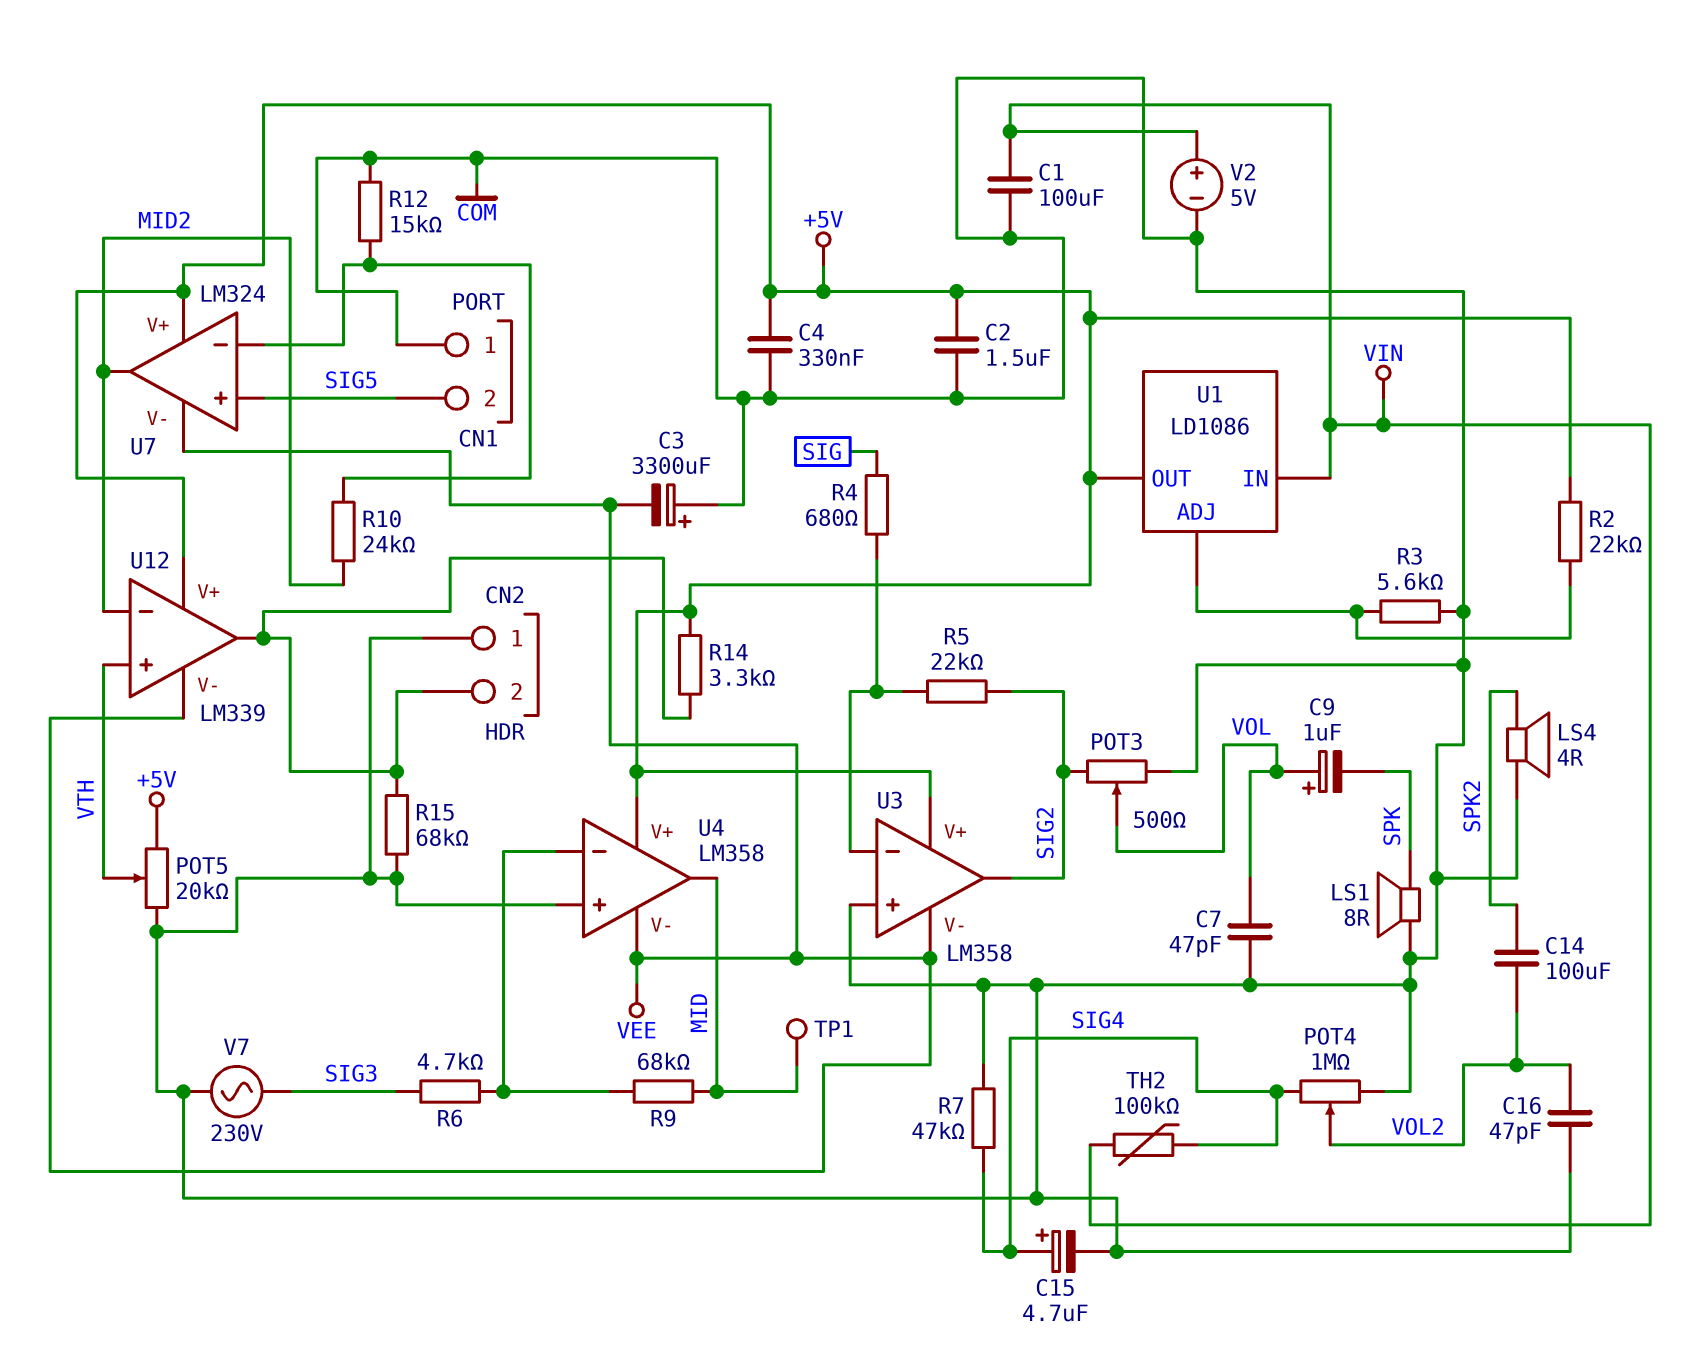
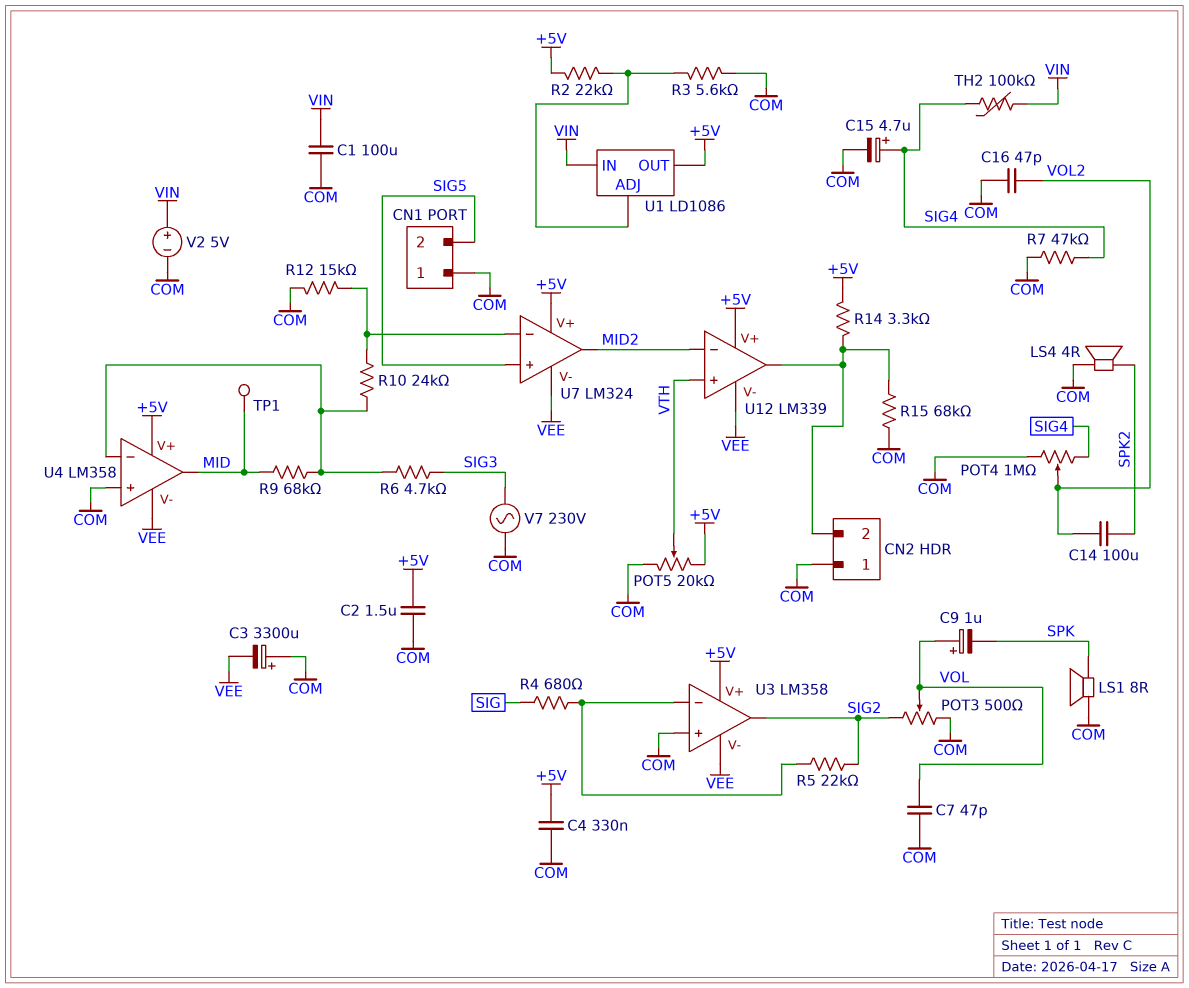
R10: 24k (MID2, U7/in-) -> 24k (U4/in-, U7/in-)

